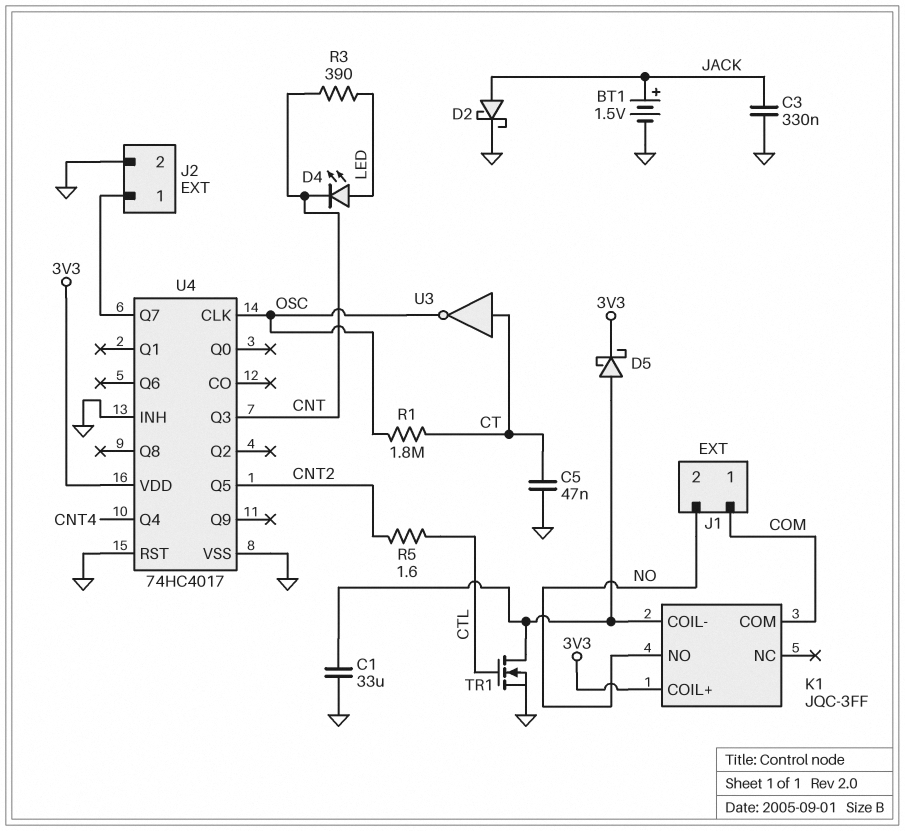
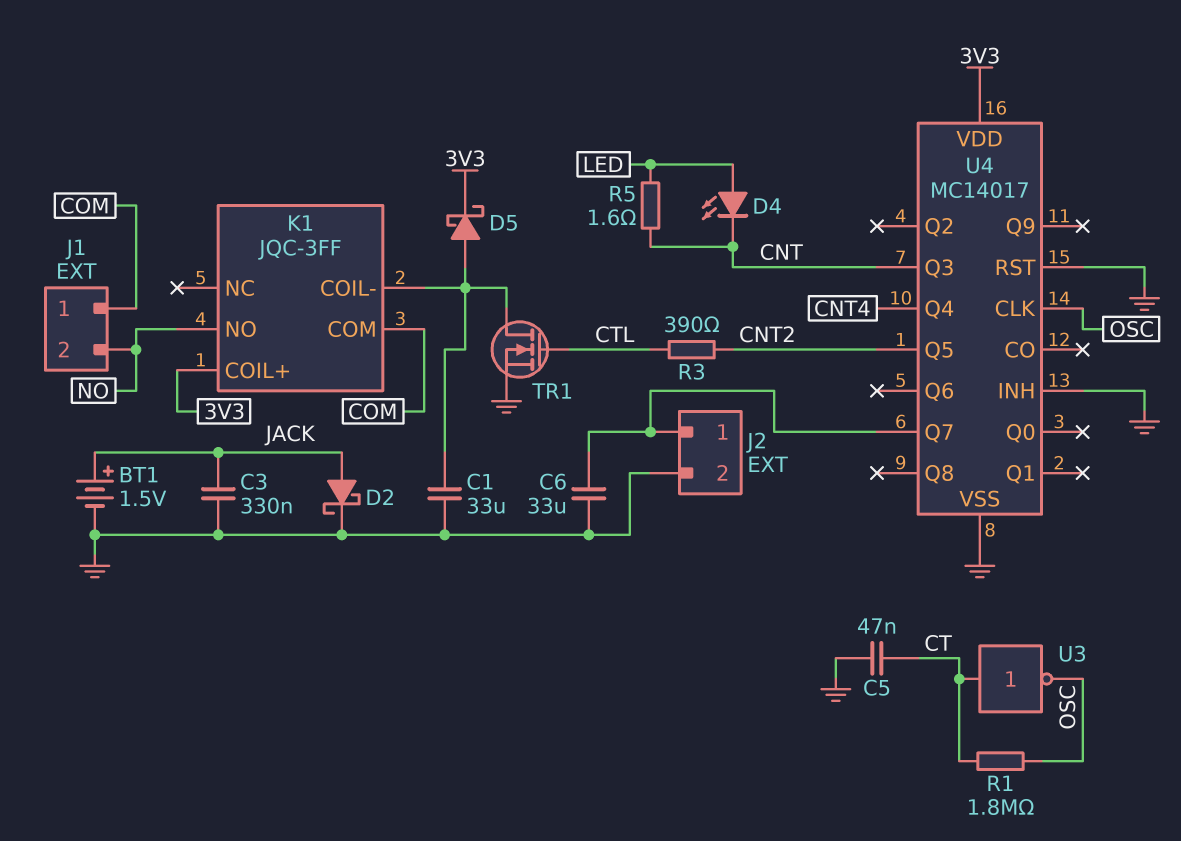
C6: none -> 33uF (GND, J2/1)
R3: 390 (CNT, LED) -> 390 (CNT2, CTL)
R5: 1.6 (CNT2, CTL) -> 1.6 (CNT, LED)
U4: 74HC4017 -> MC14017

